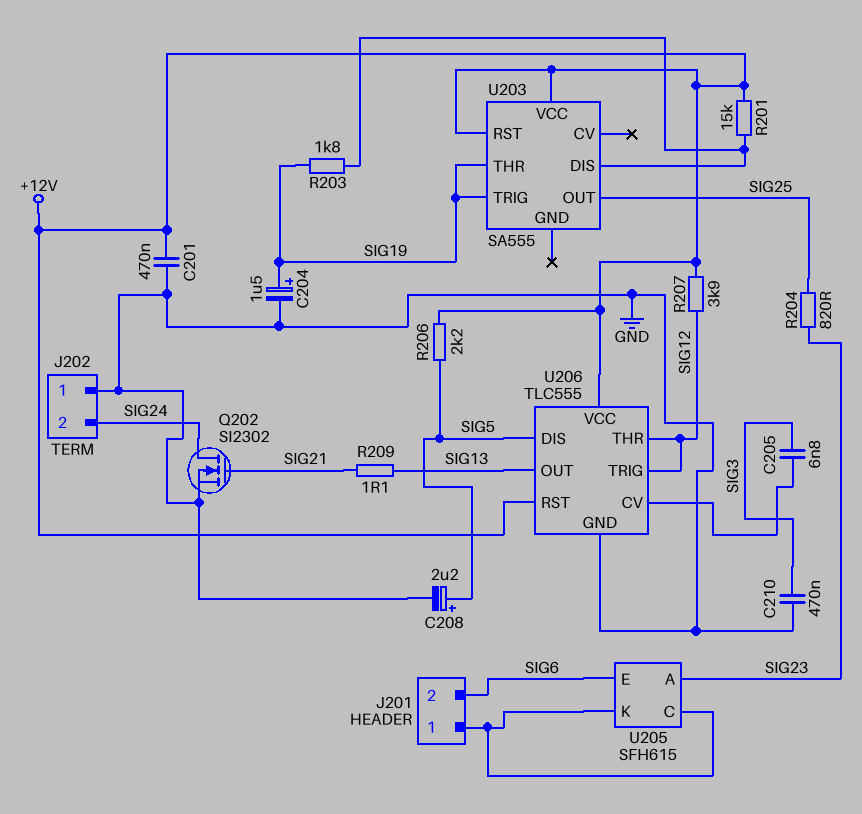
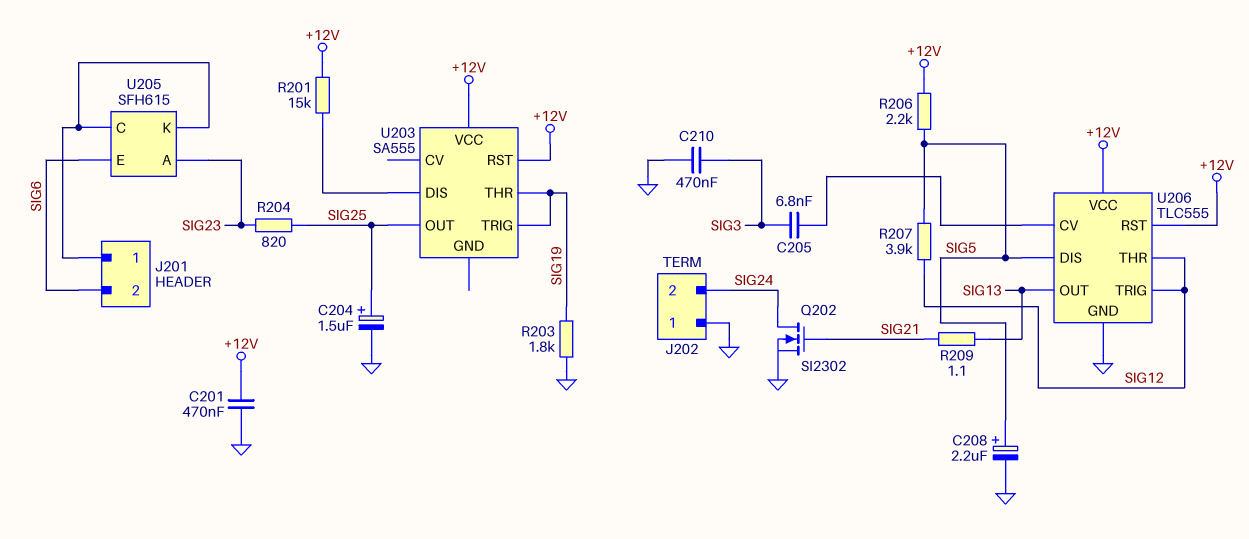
C204: 1.5uF (plus SIG19, minus GND) -> 1.5uF (plus SIG25, minus GND)
R203: 1.8k (SIG19, U203/DIS) -> 1.8k (GND, SIG19)
R207: 3.9k (+12V, SIG12) -> 3.9k (SIG5, SIG12)

